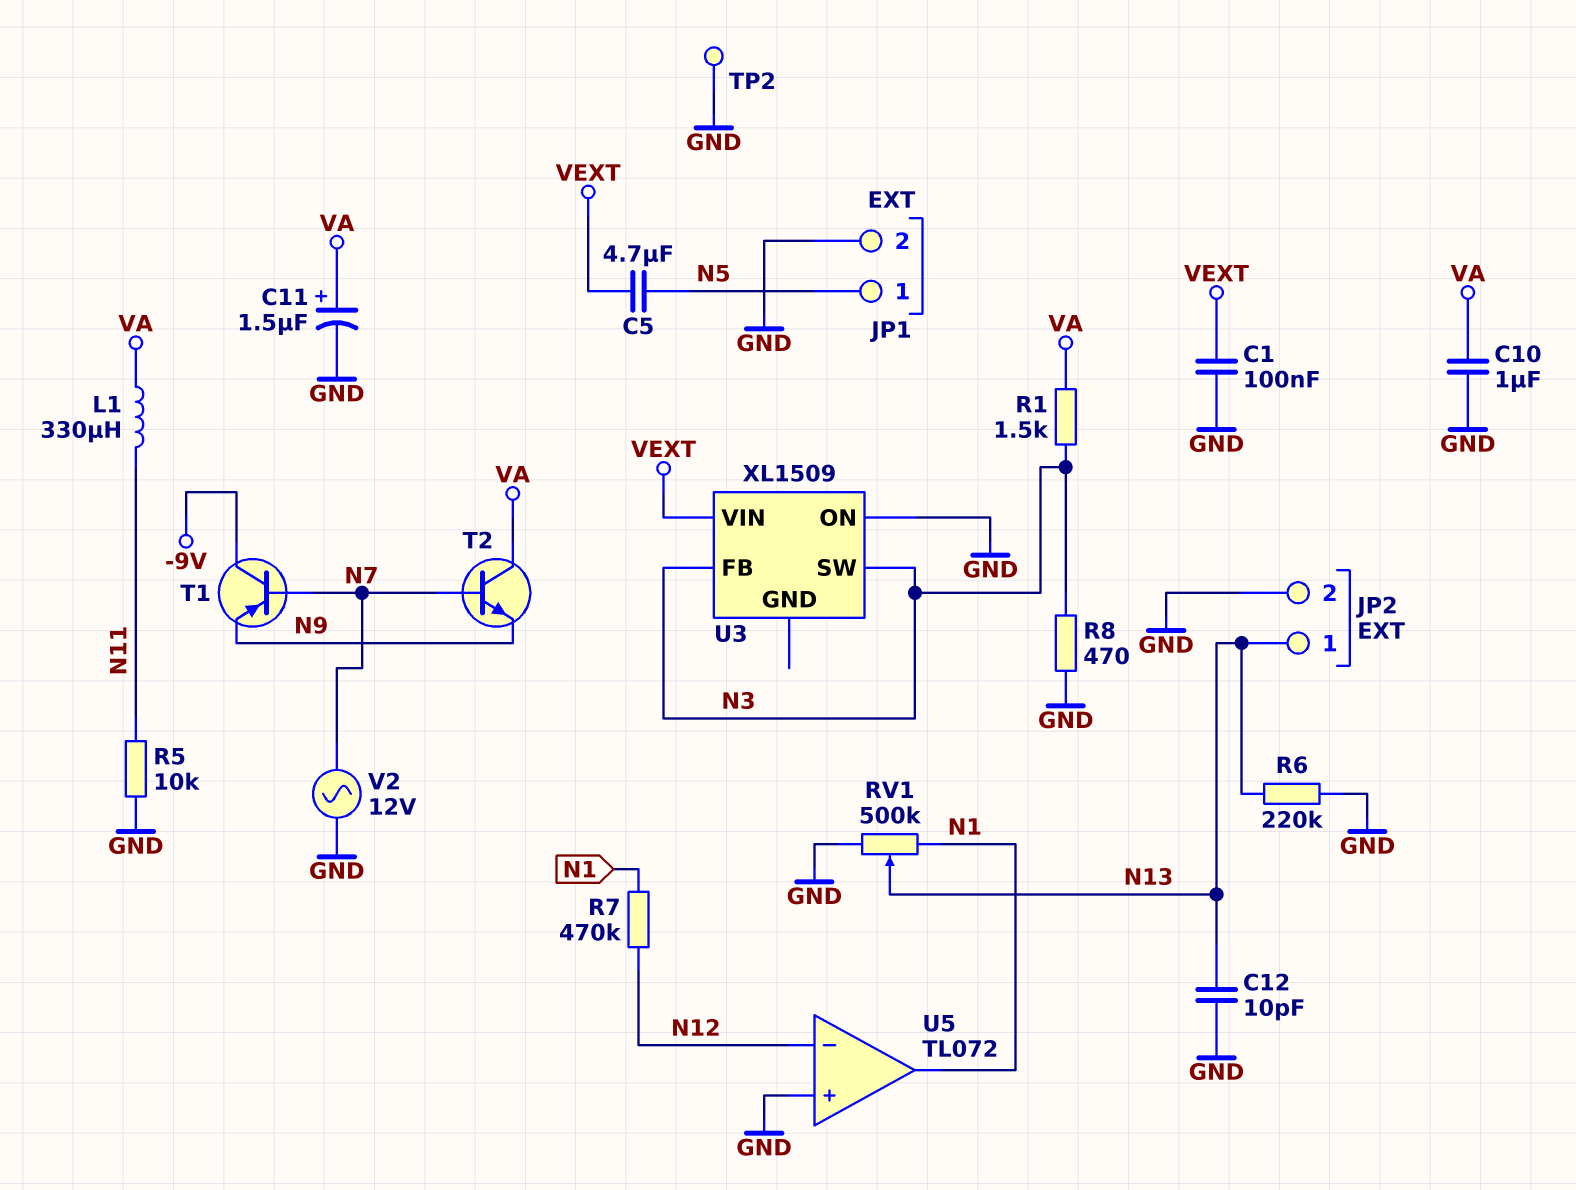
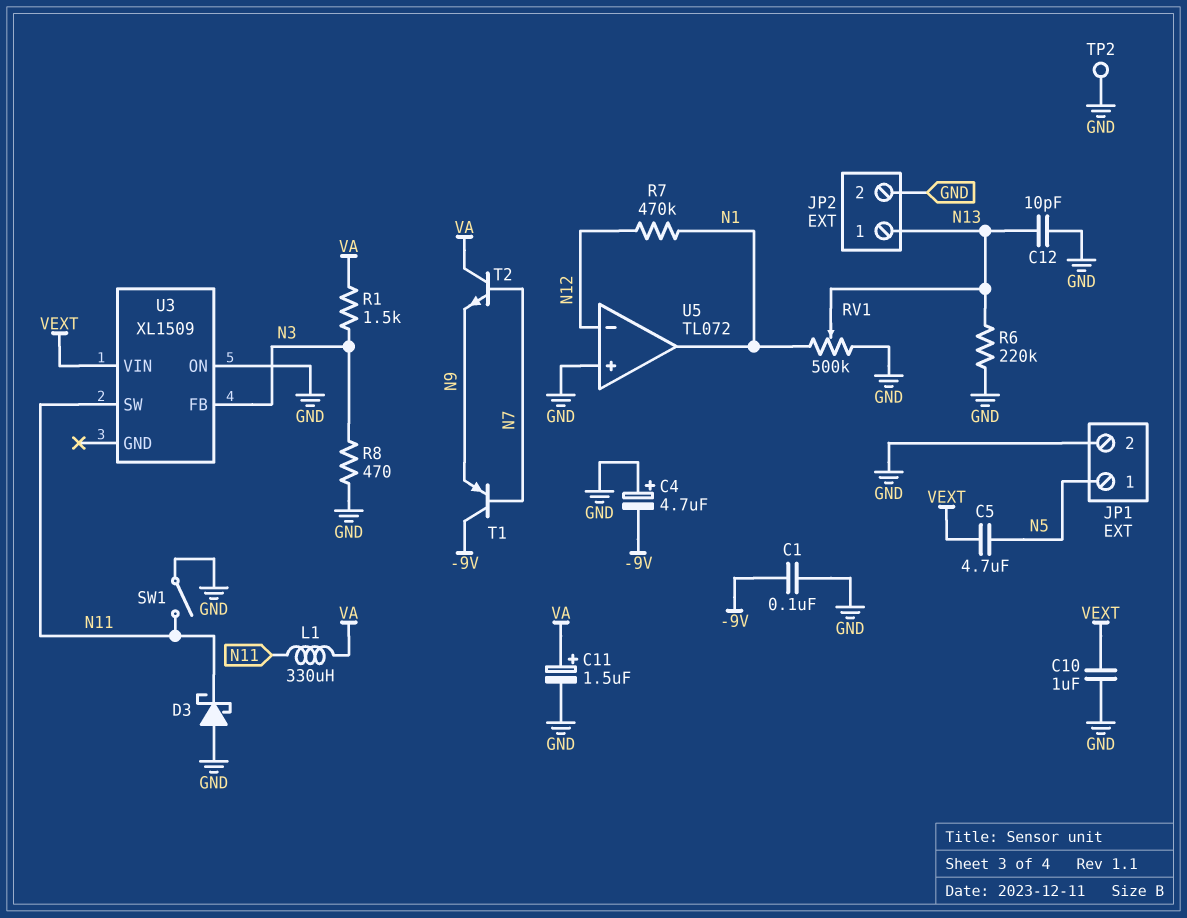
C1: 100nF (GND, VEXT) -> 100nF (-9V, GND)
C4: none -> 4.7uF (plus GND, minus -9V)
C10: 1uF (GND, VA) -> 1uF (GND, VEXT)
D3: none -> schottky (A GND, K N11)
R5: 10k (GND, N11) -> none
SW1: none -> switch (GND, N11)
U3 pin SW: N3 -> N11
V2: AC 12V (GND, N7) -> none

